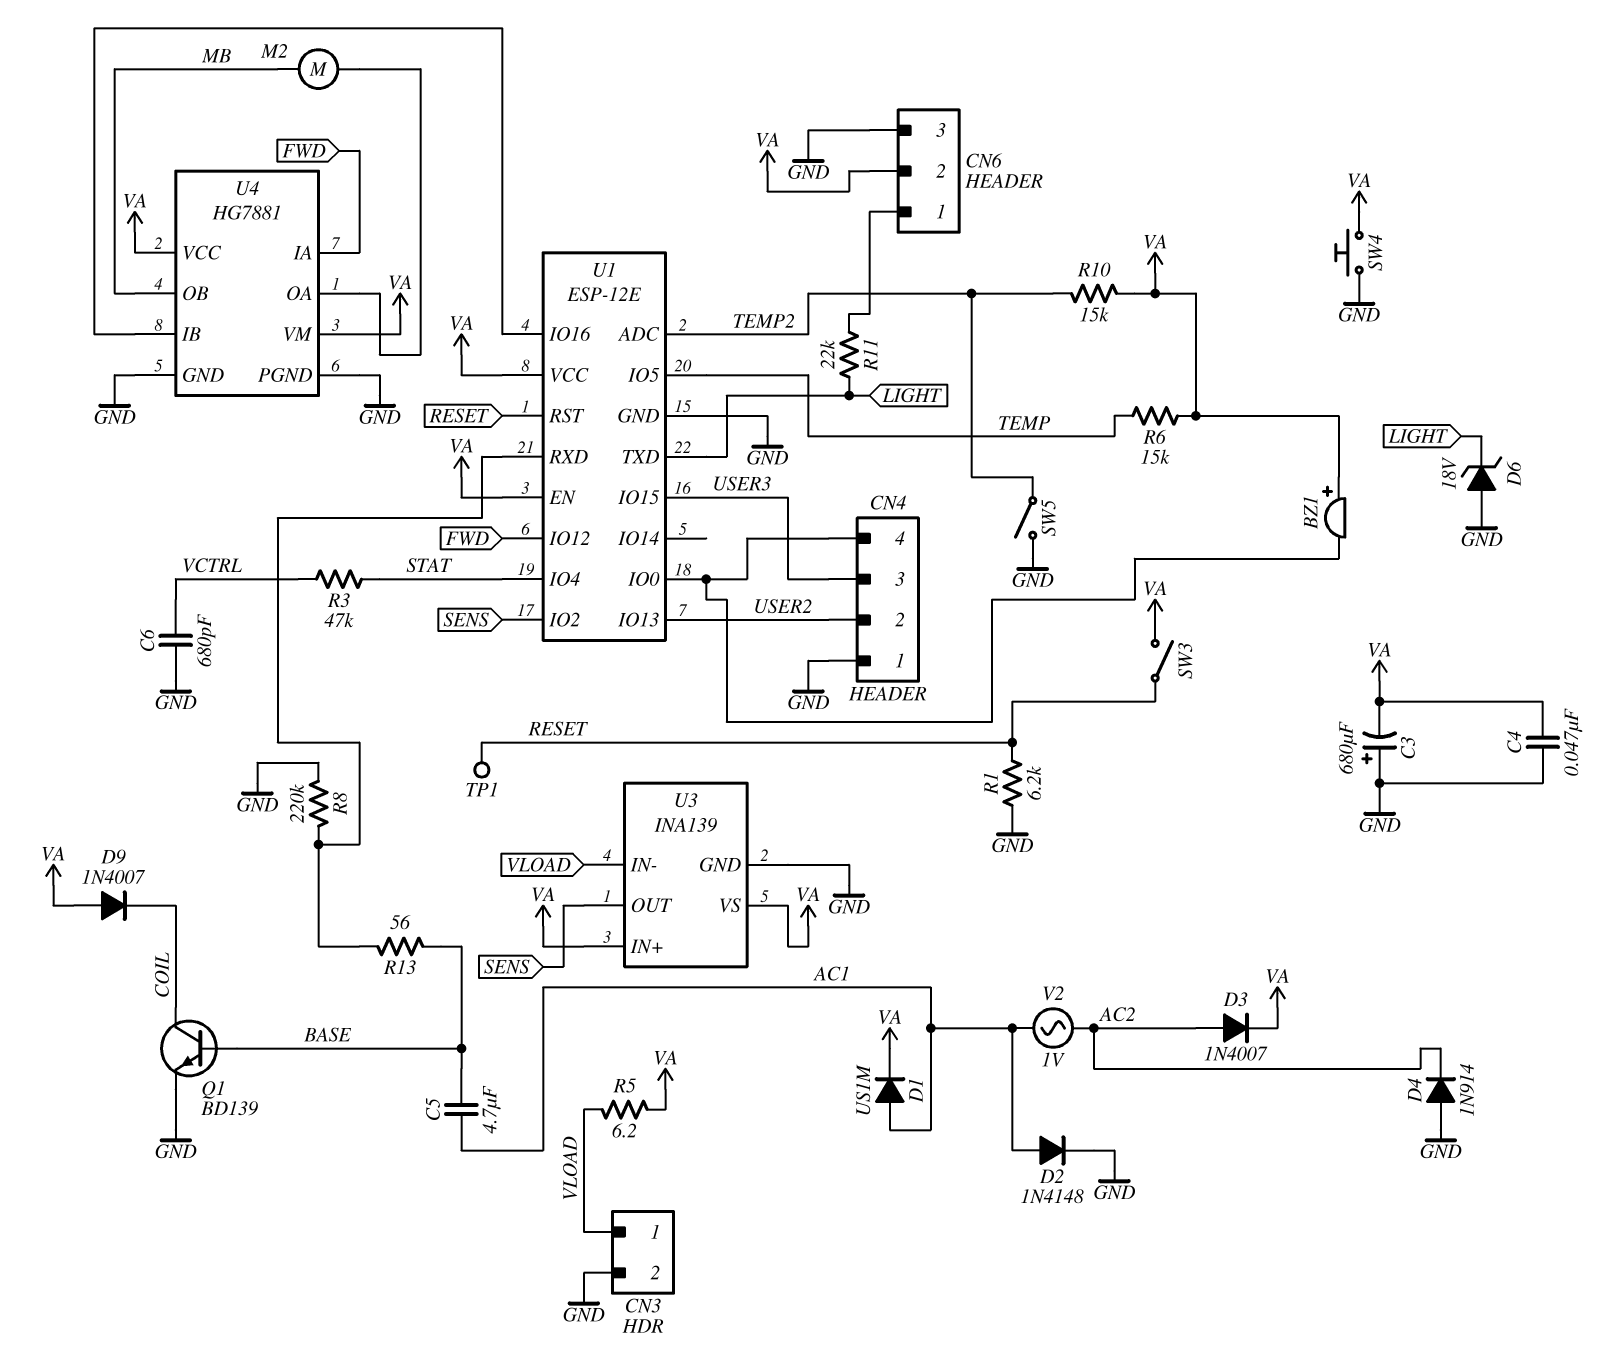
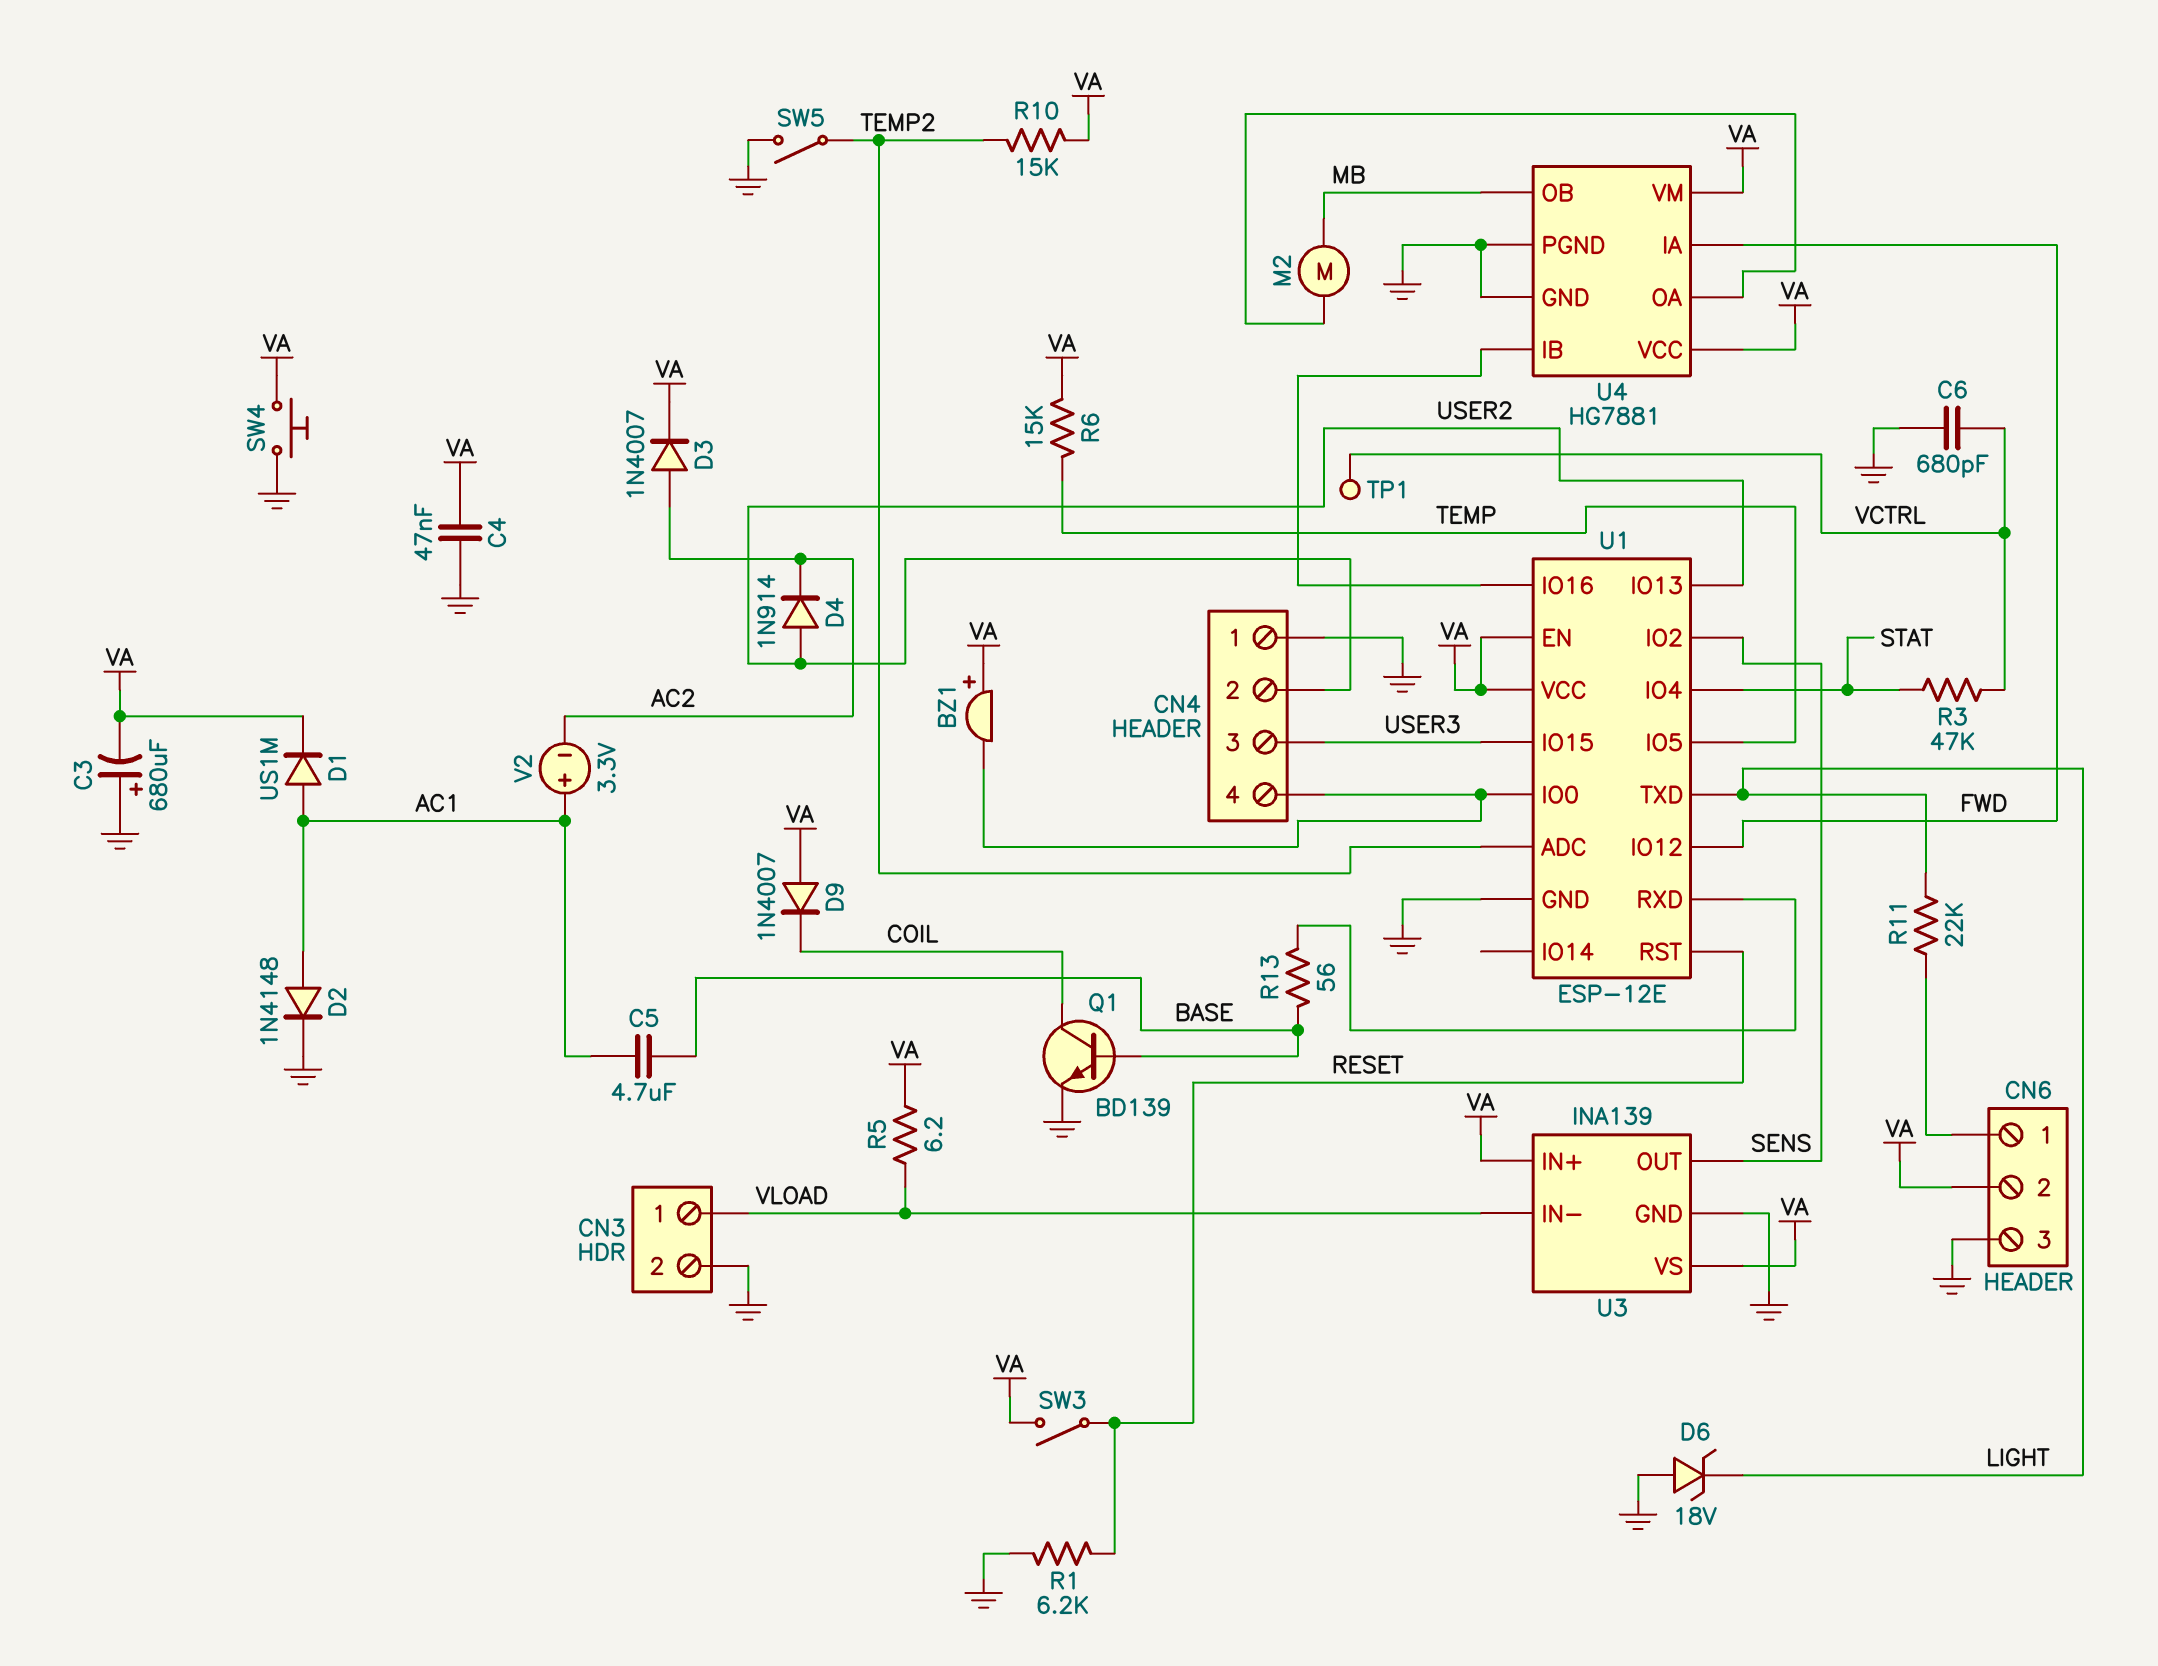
D4: diode 1N914 (A GND, K AC2) -> diode 1N914 (A USER2, K AC2)
R8: 220k (GND, U1/RXD) -> none
TP1: test point (RESET) -> test point (VCTRL)
V2: AC 1V (AC1, AC2) -> 3.3V (plus AC1, minus AC2)

